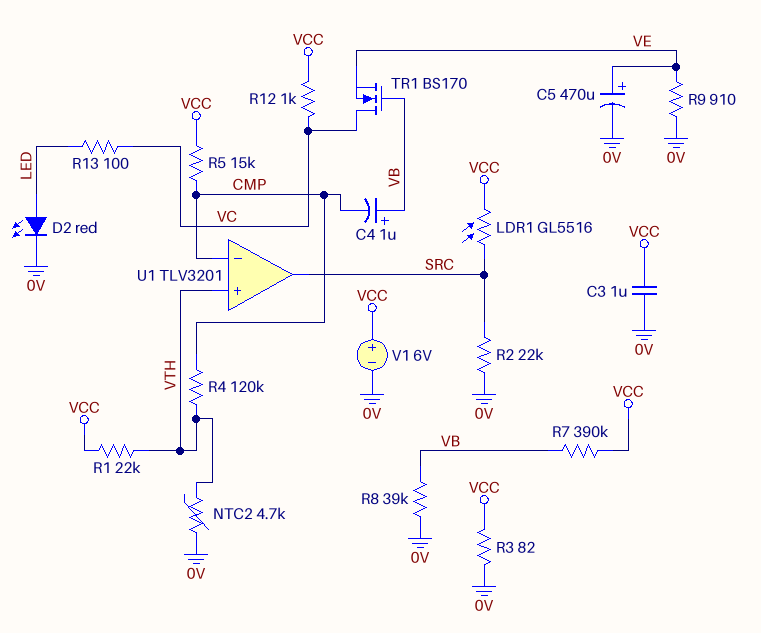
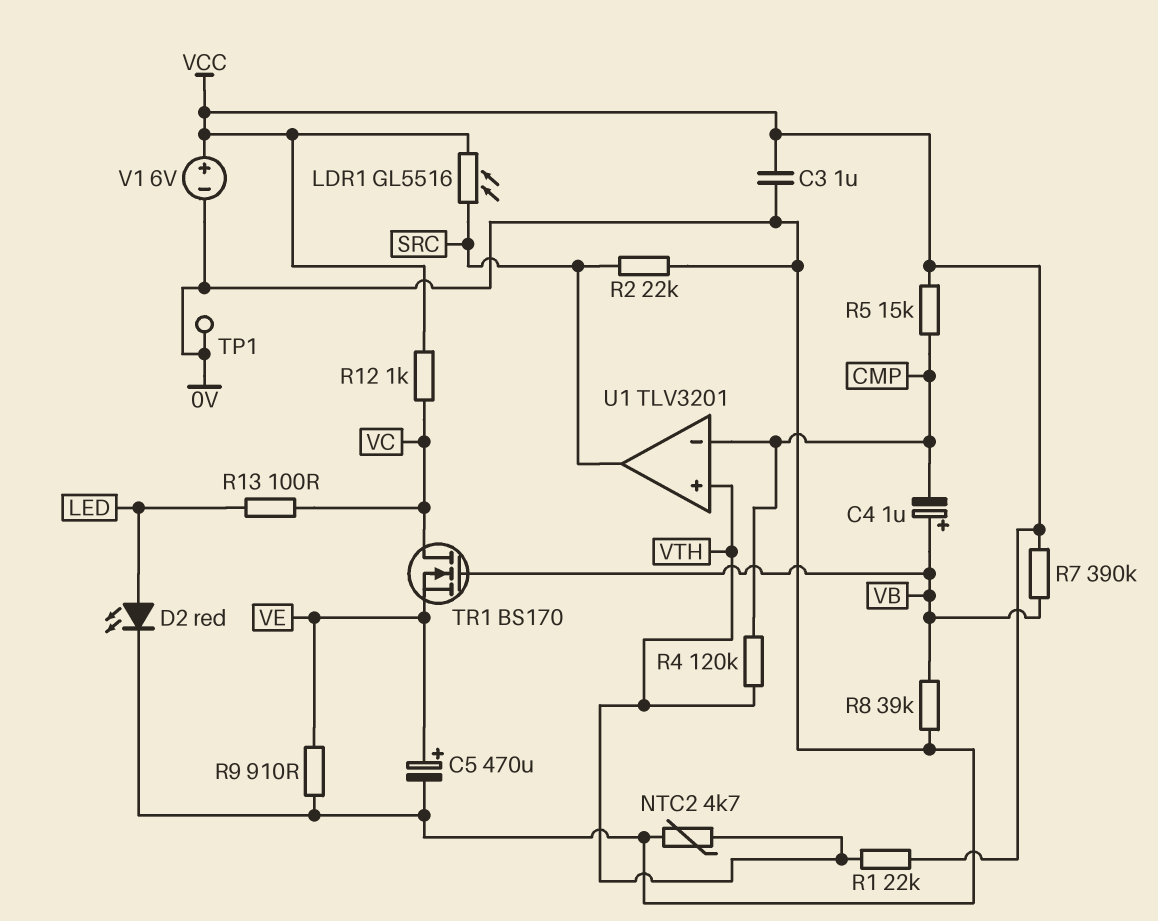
R3: 82 (0V, VCC) -> none
TP1: none -> test point (0V)

